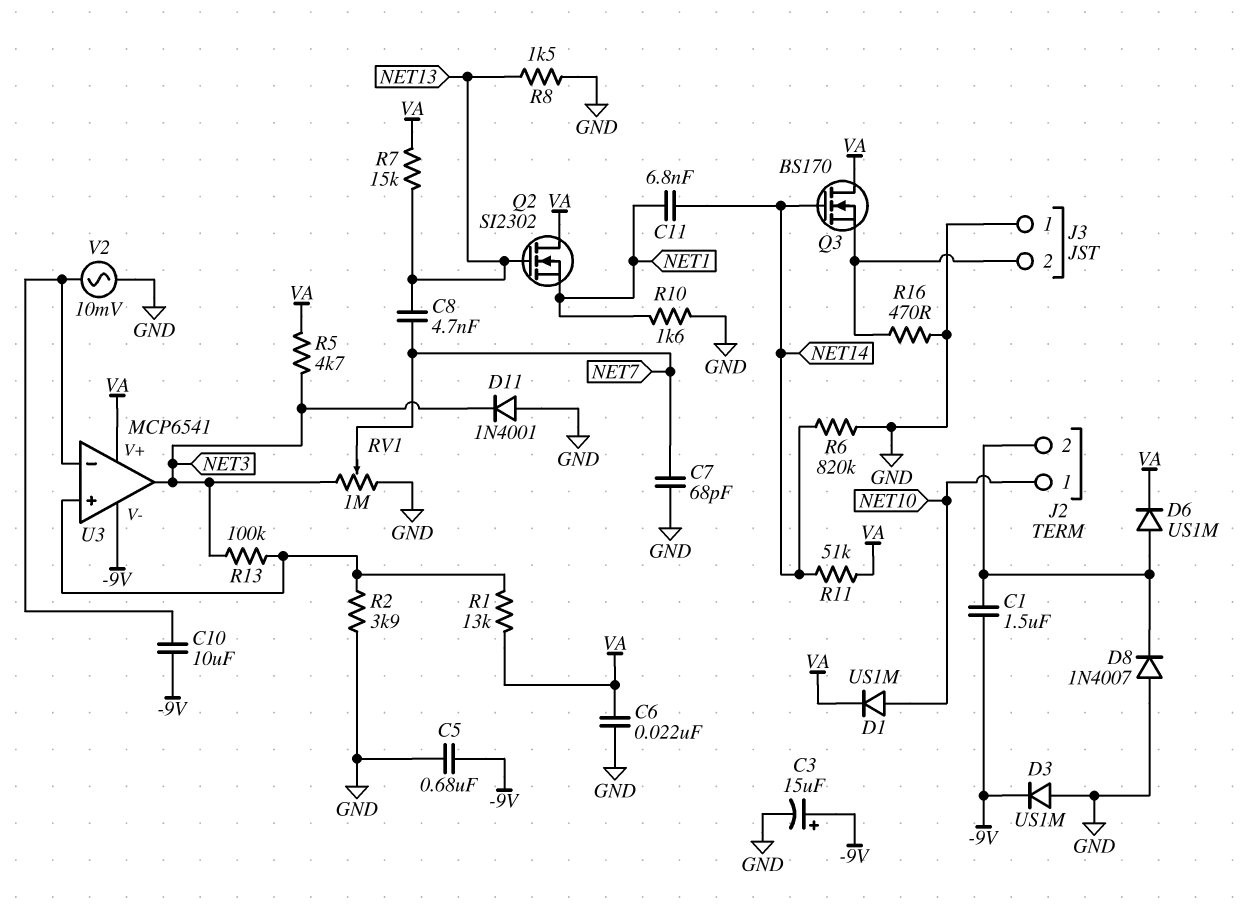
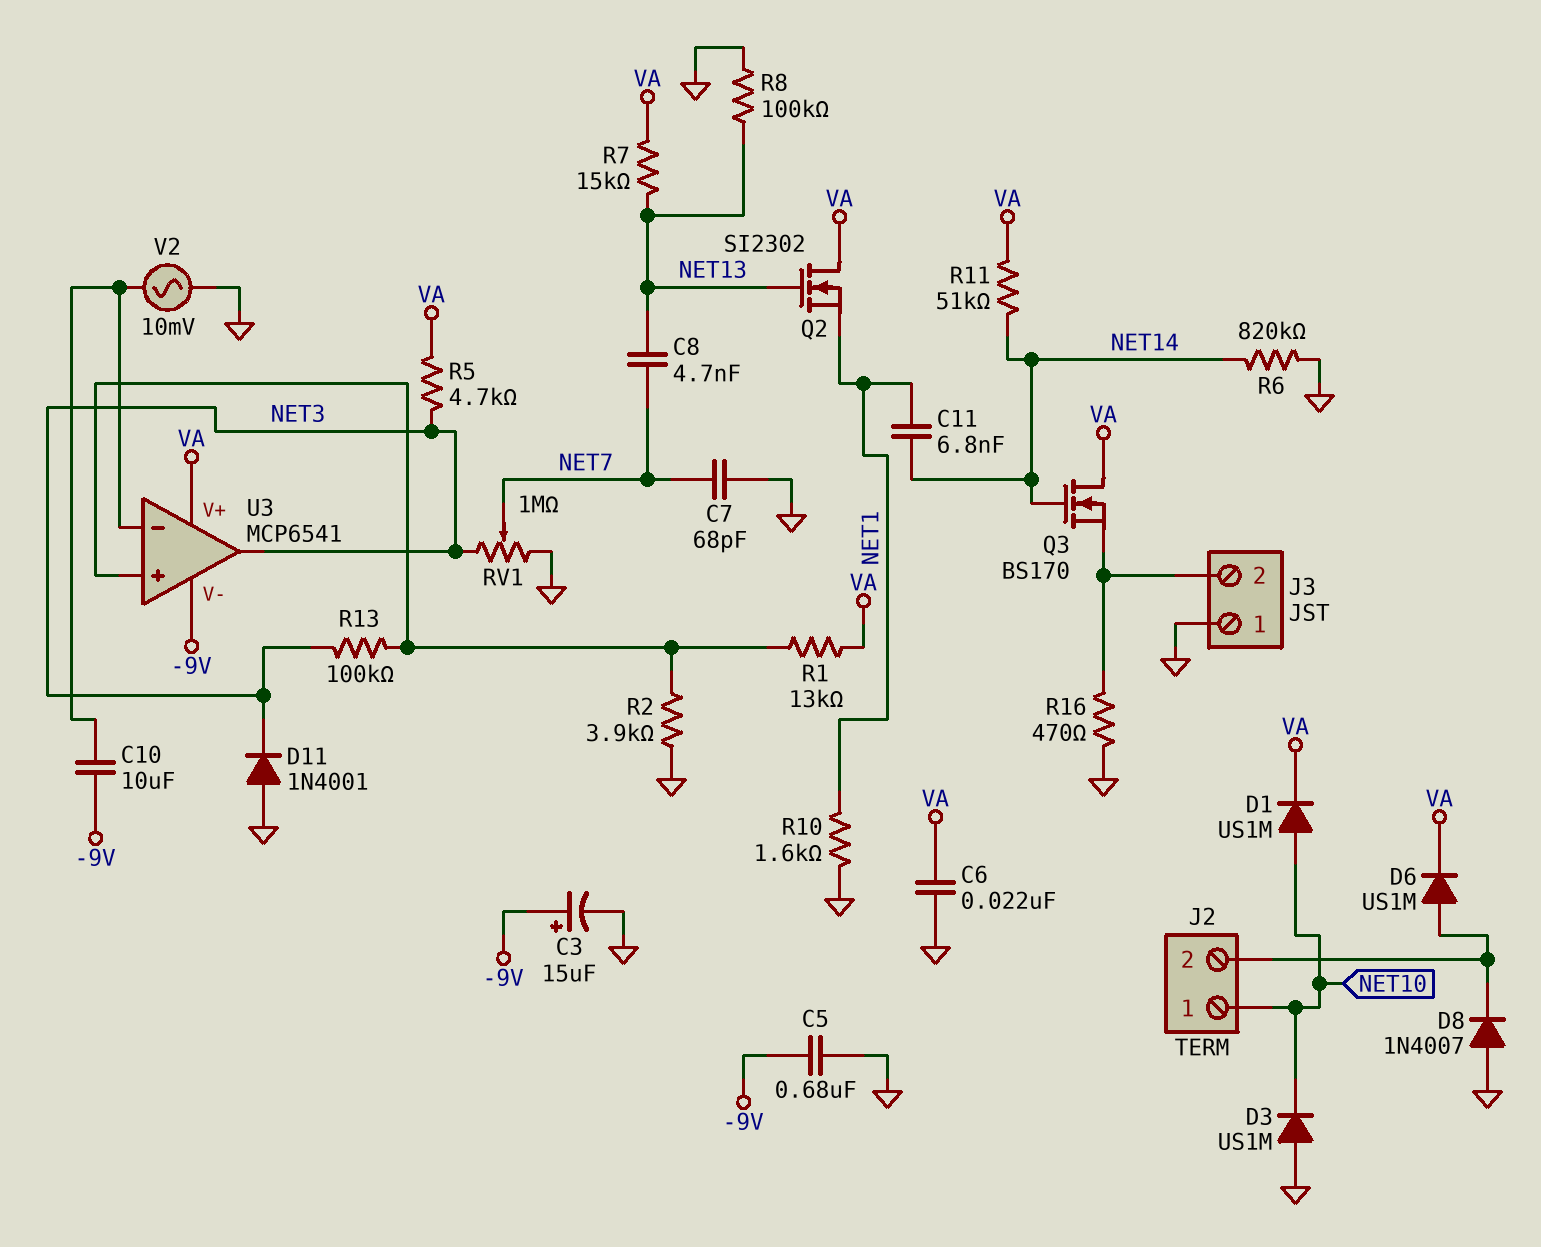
C1: 1.5uF (-9V, J2/2) -> none
D3: diode US1M (A GND, K -9V) -> diode US1M (A GND, K NET10)
R8: 1.5k (GND, NET13) -> 100k (GND, NET13)

